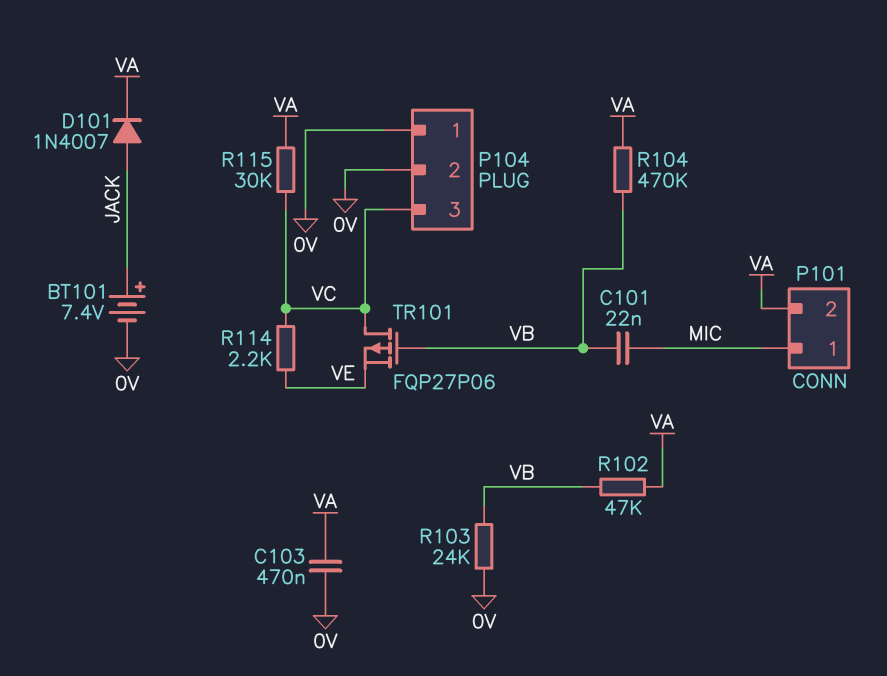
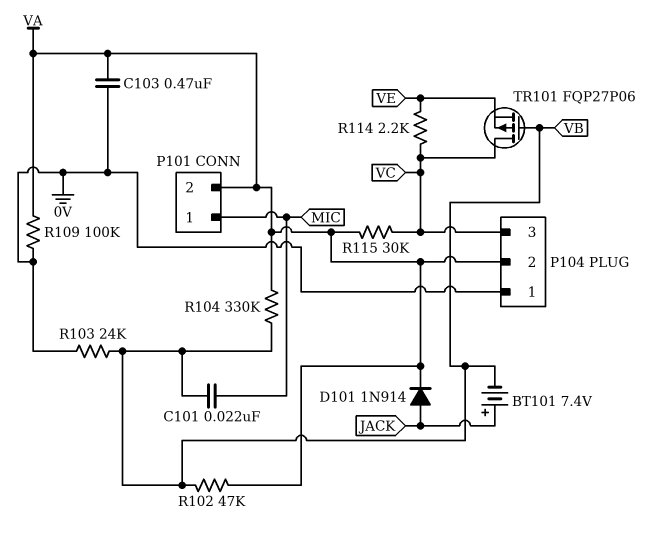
BT101: 7.4V (plus JACK, minus 0V) -> 7.4V (plus JACK, minus VB)
D101: diode 1N4007 (A JACK, K VA) -> diode 1N914 (A JACK, K VA)
P104 pin 2: 0V -> VA
R104: 470k (VA, VB) -> 330k (VA, VB)
R109: none -> 100k (0V, VA)

